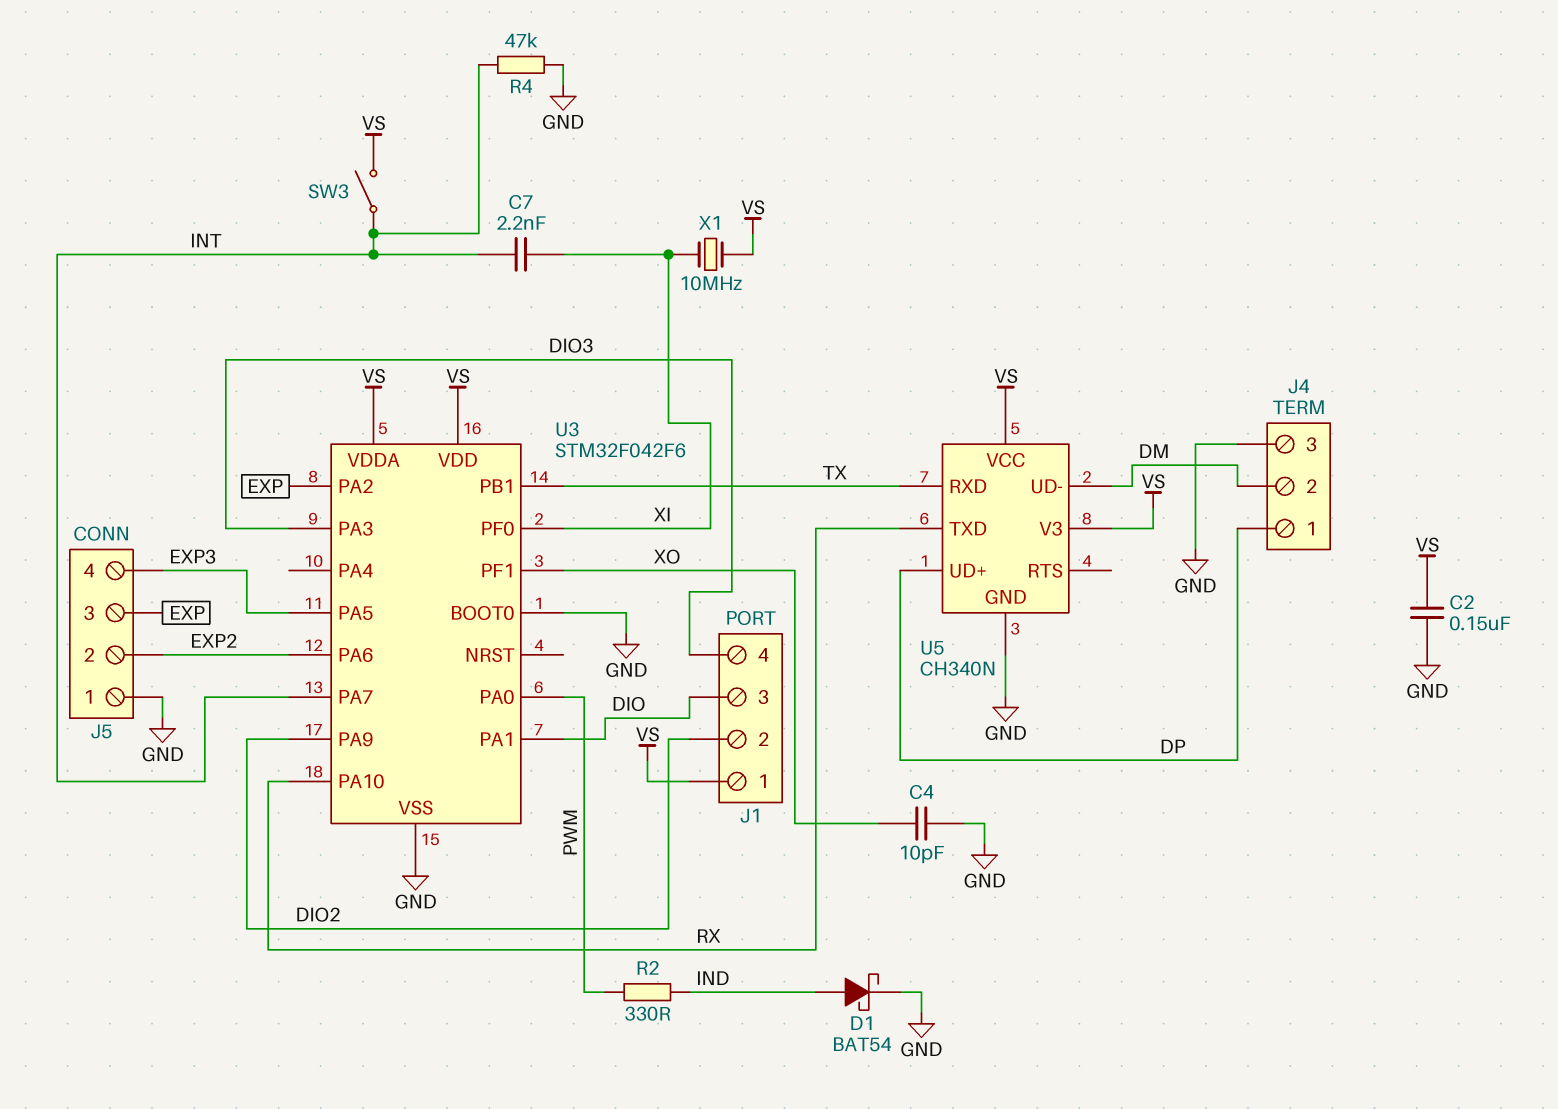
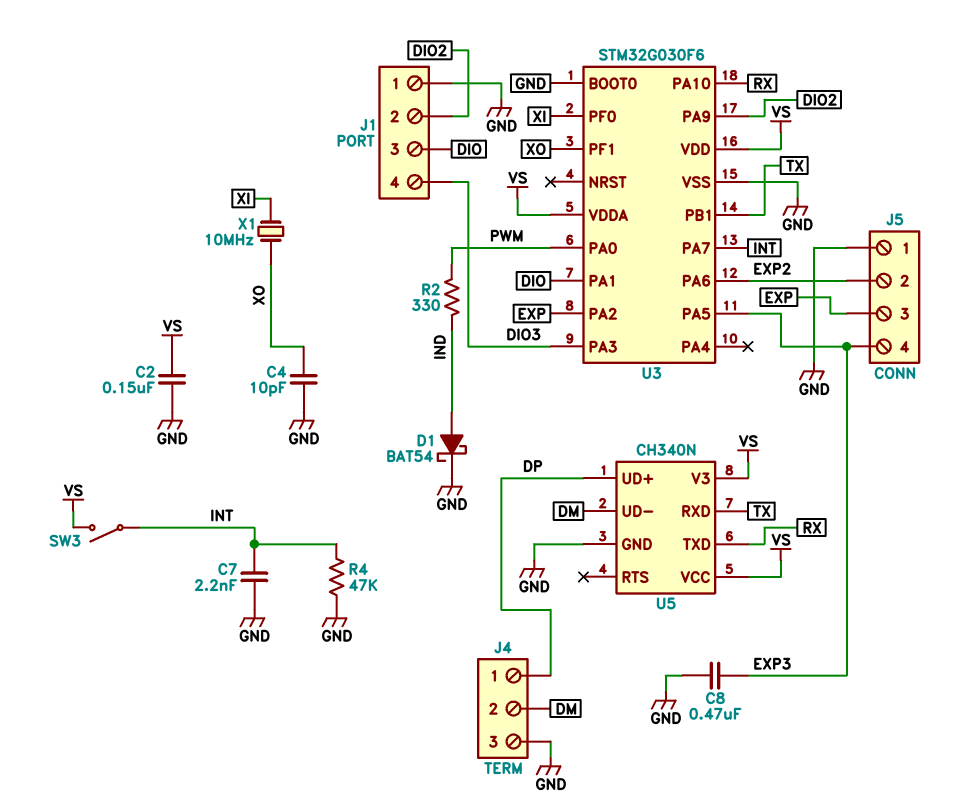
C7: 2.2nF (INT, XI) -> 2.2nF (GND, INT)
C8: none -> 470nF (EXP3, GND)
J1 pin 1: VS -> GND
U3: STM32F042F6 -> STM32G030F6
X1: 10MHz (VS, XI) -> 10MHz (XI, XO)

